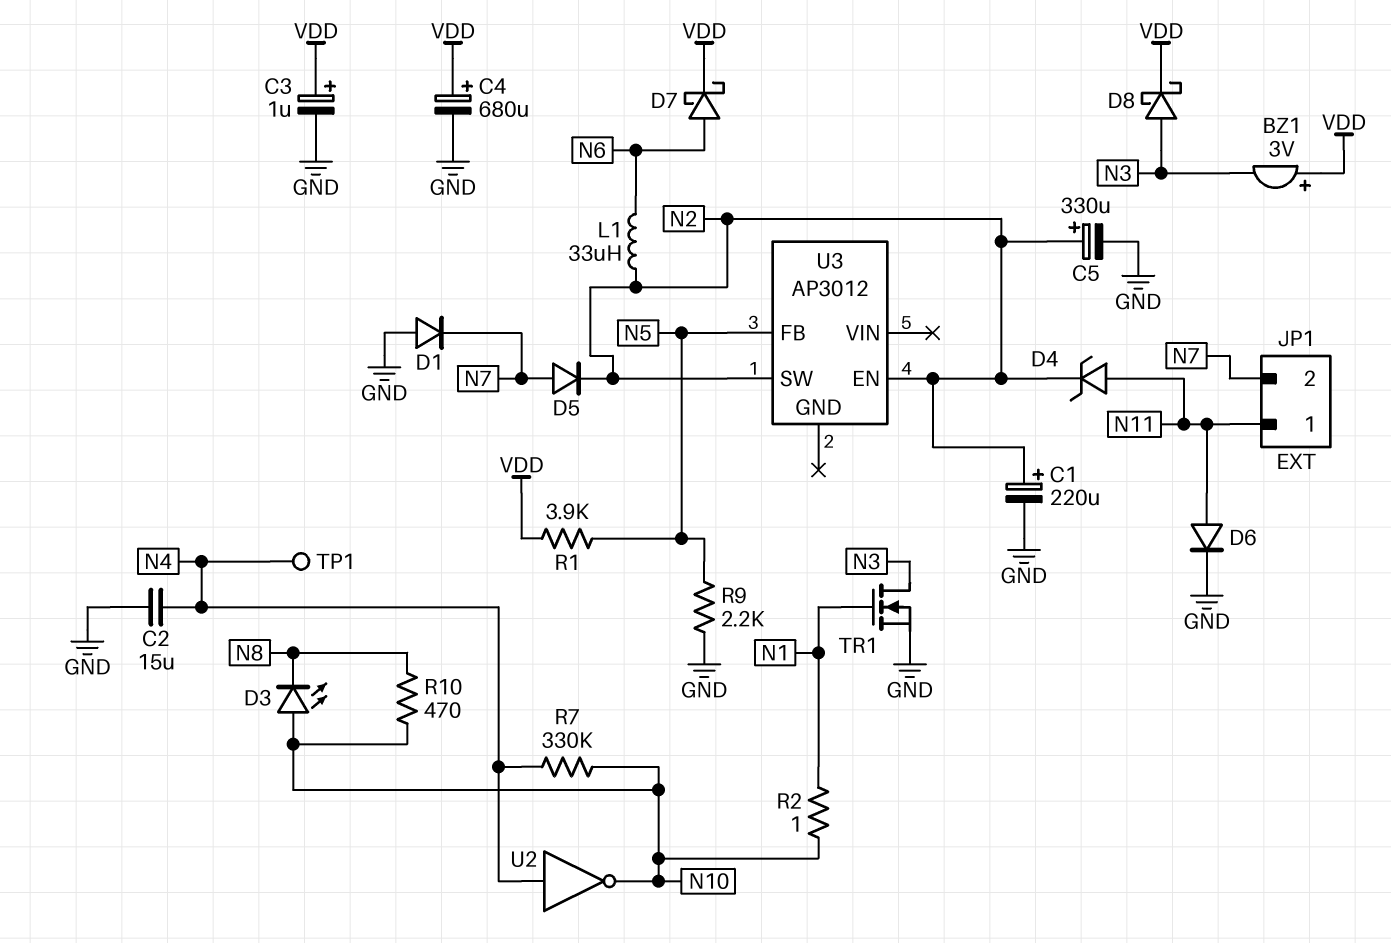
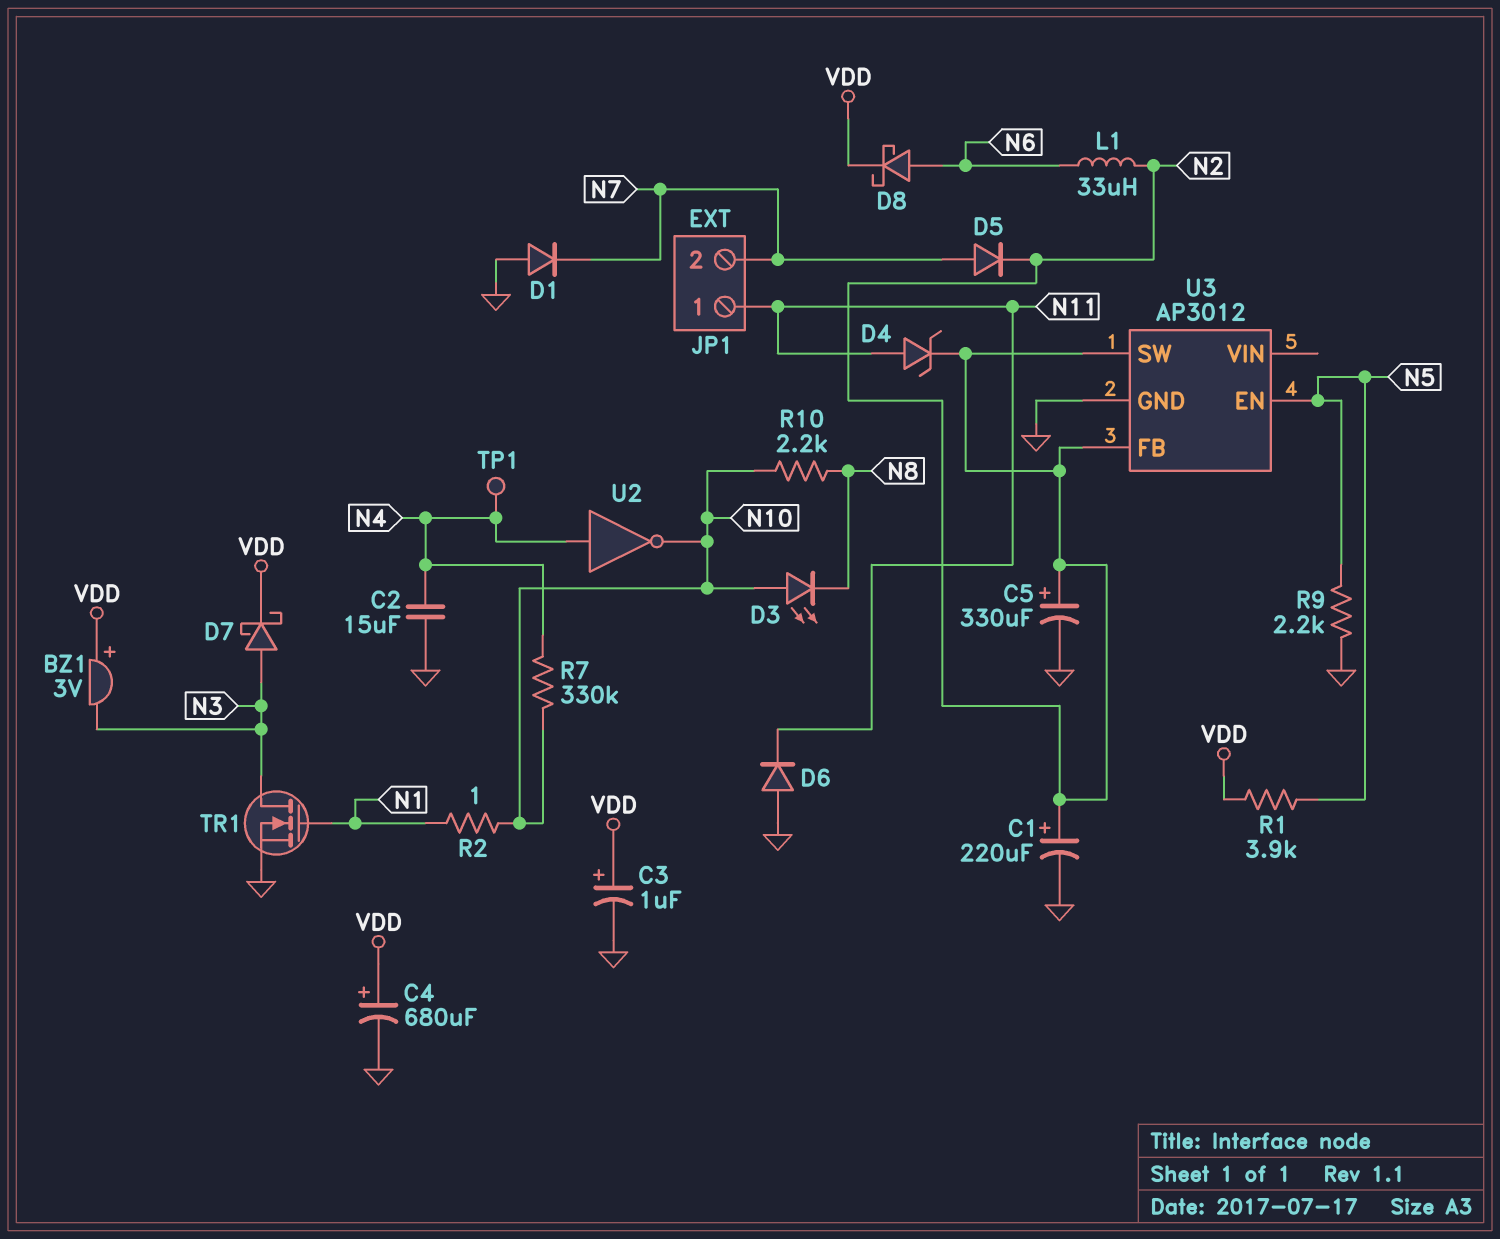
D6: diode (A N11, K GND) -> diode (A GND, K N11)
D7: schottky (A N6, K VDD) -> schottky (A N3, K VDD)
D8: schottky (A N3, K VDD) -> schottky (A N6, K VDD)
R10: 470 (N8, N10) -> 2.2k (N8, N10)
U3 pin EN: N2 -> N5
U3 pin FB: N5 -> N2
U3 pin GND: none -> GND

